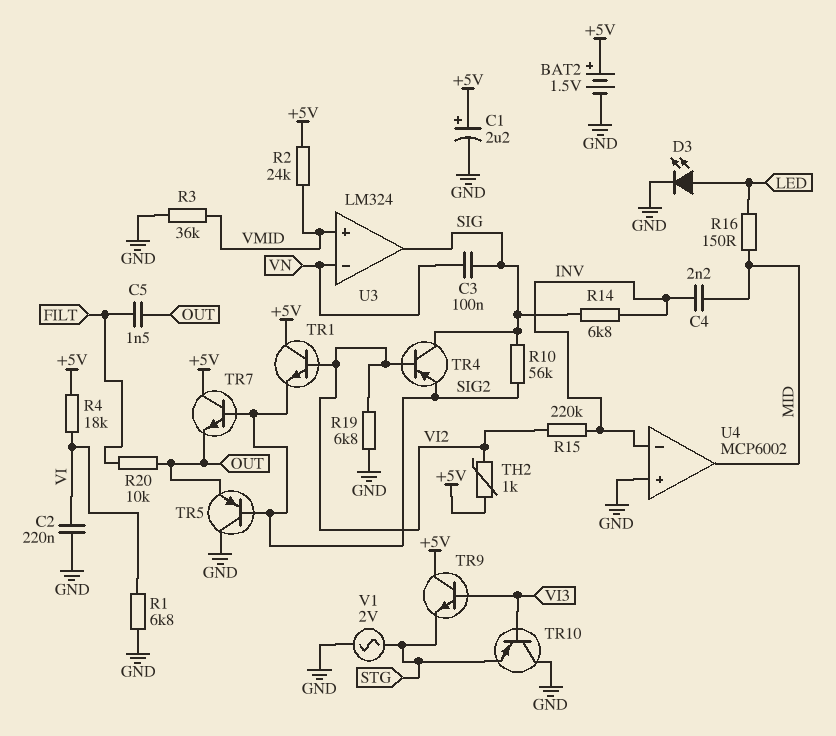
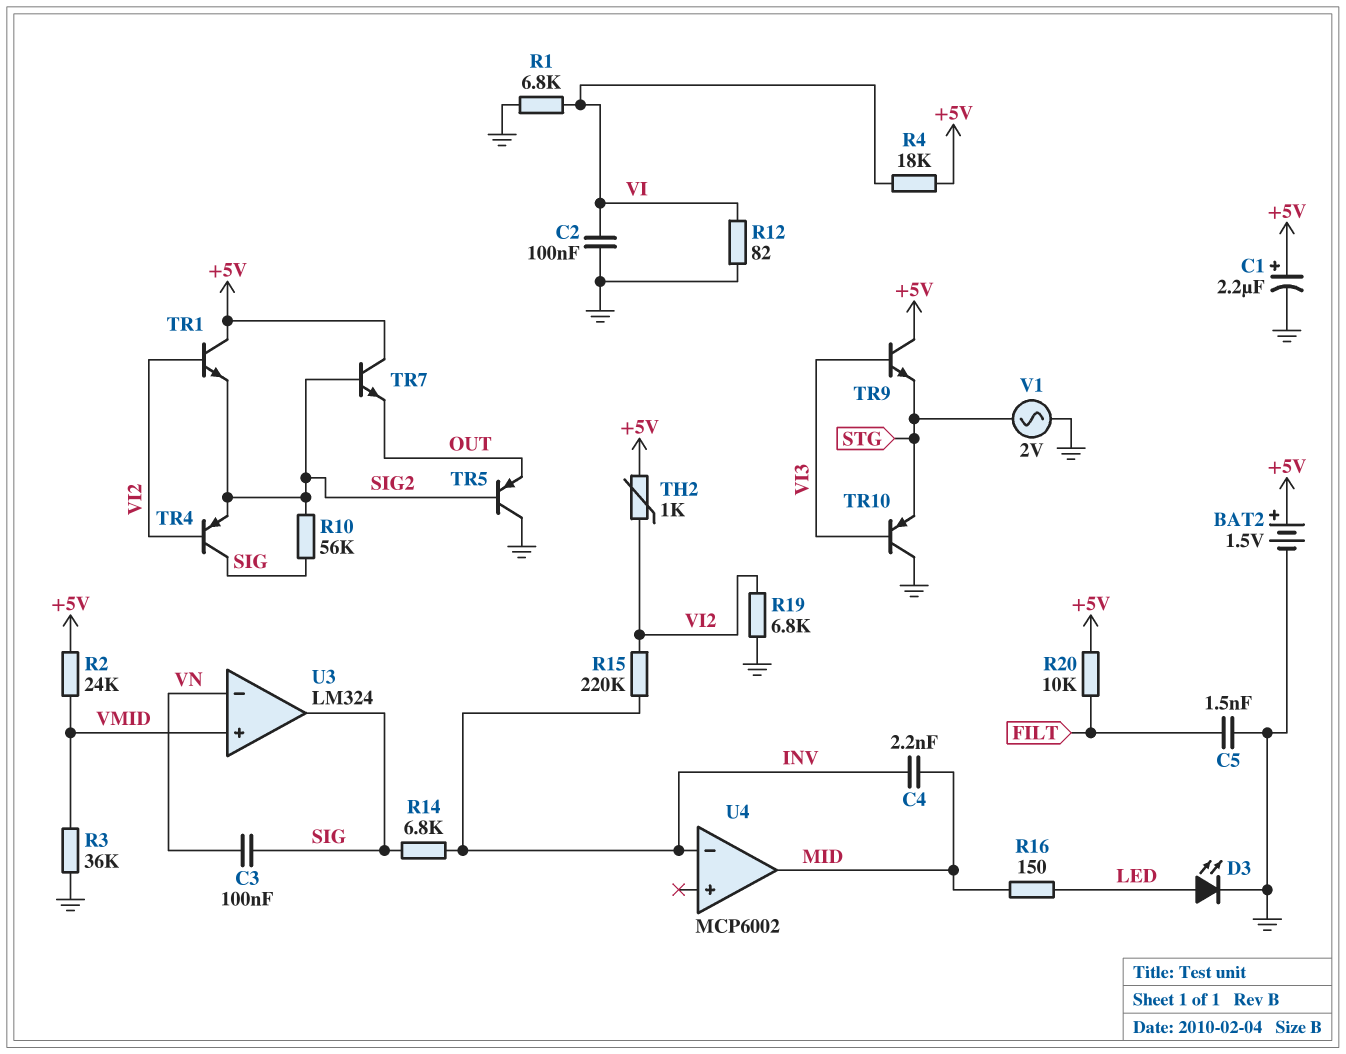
C2: 220nF (GND, VI) -> 100nF (GND, VI)
C5: 1.5nF (FILT, OUT) -> 1.5nF (FILT, GND)
R12: none -> 82 (GND, VI)
R20: 10k (FILT, OUT) -> 10k (+5V, FILT)
U4 pin in+: GND -> none

